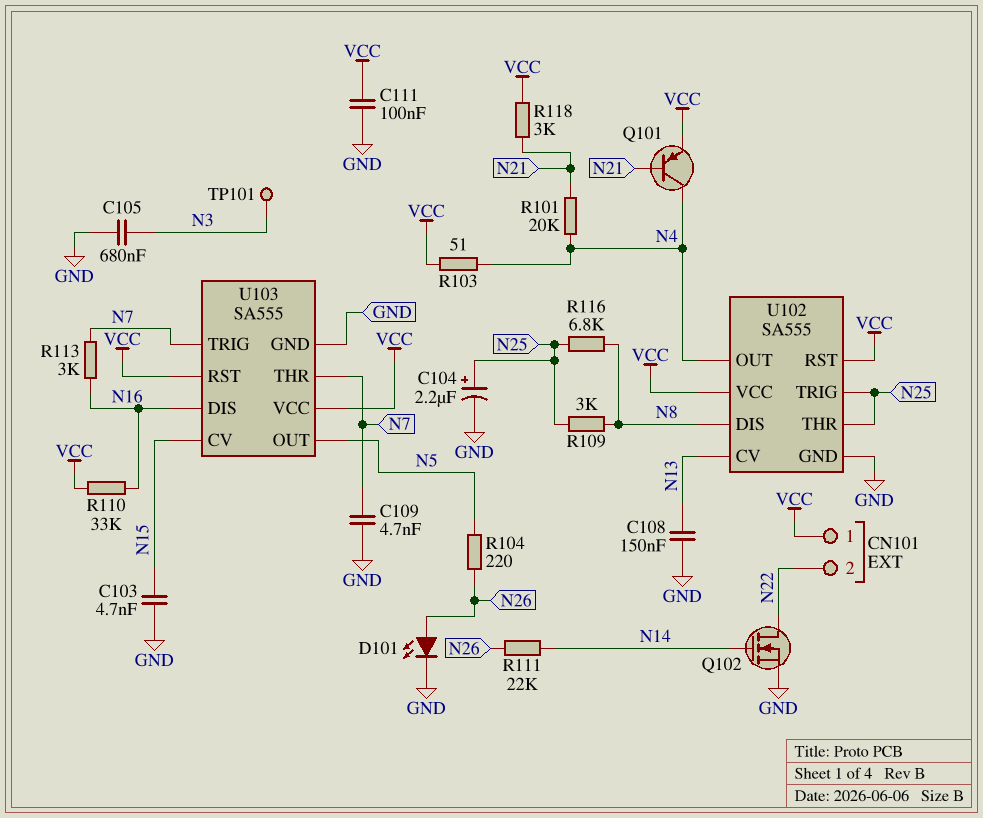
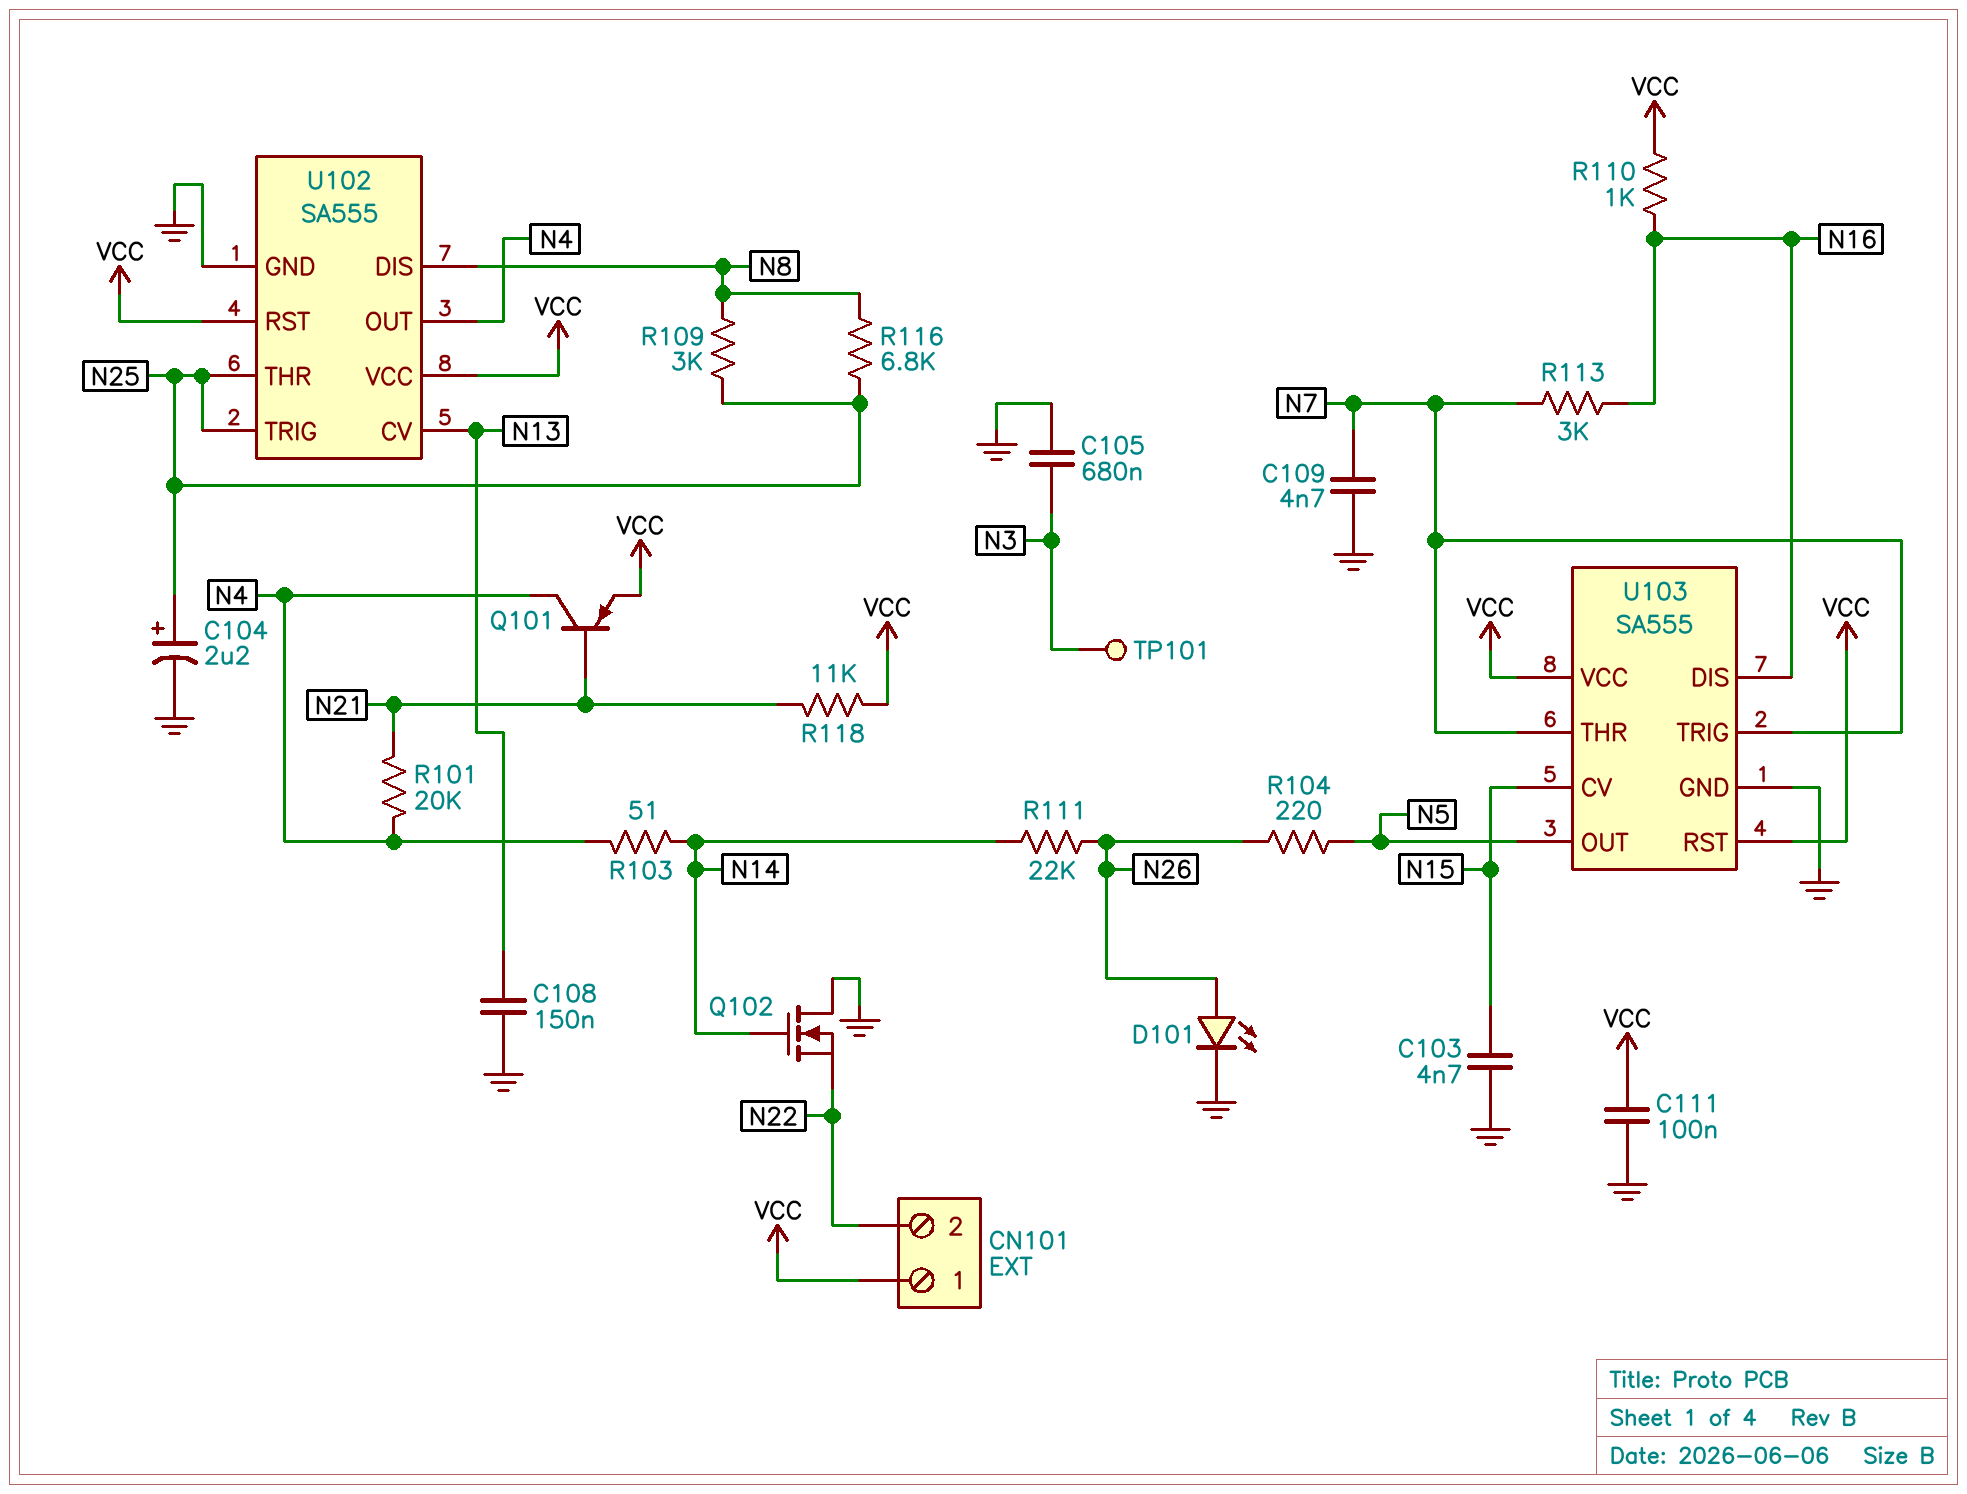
Q102: NMOS (G N14, D N22, S GND) -> NMOS (G N14, D GND, S N22)
R103: 51 (N4, VCC) -> 51 (N4, N14)
R110: 33k (N16, VCC) -> 1k (N16, VCC)
R118: 3k (N21, VCC) -> 11k (N21, VCC)

